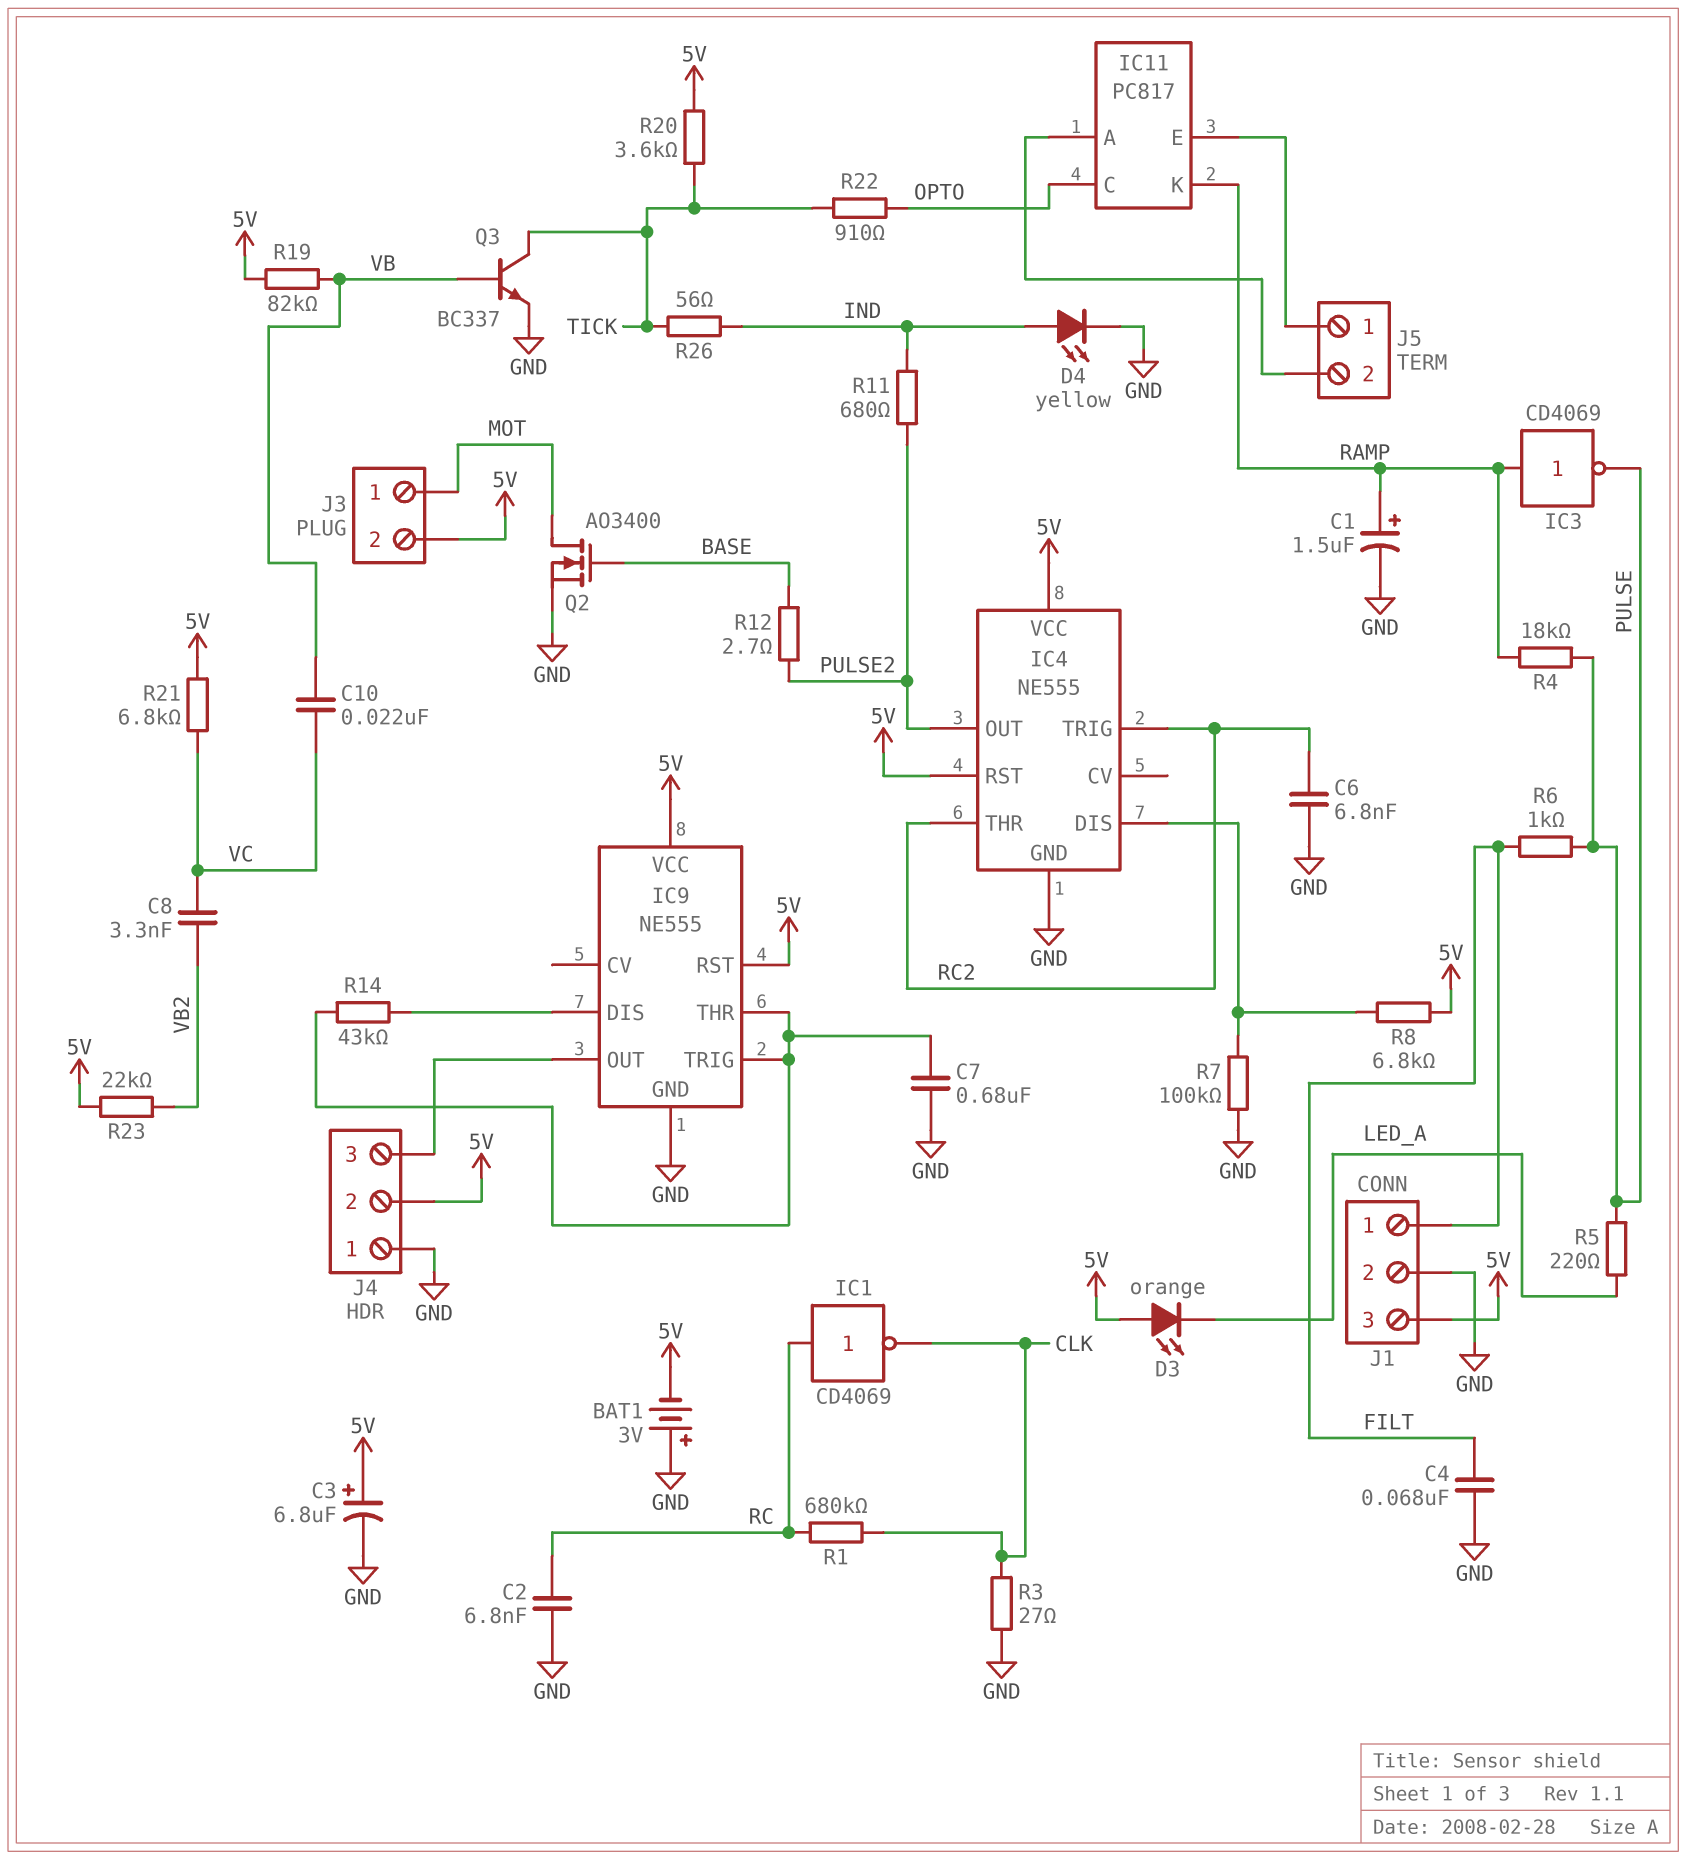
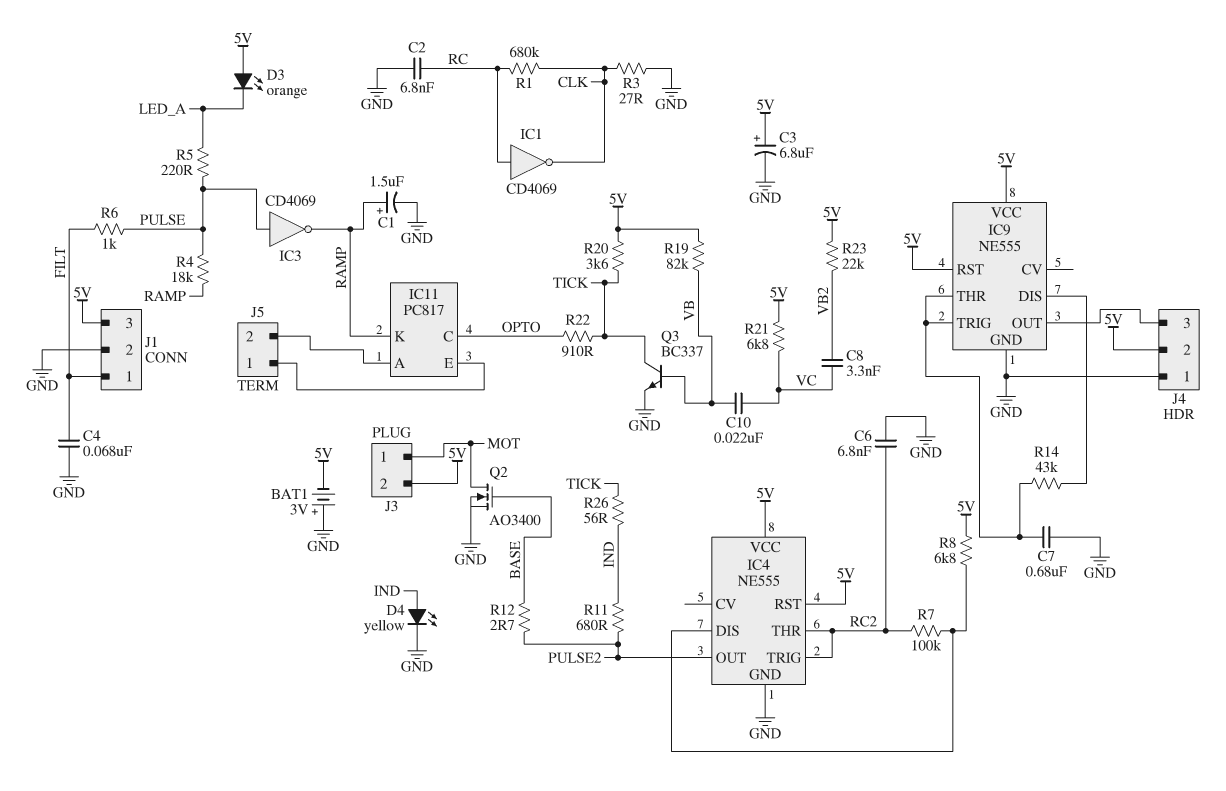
IC3: NOT CD4069 (in RAMP, out PULSE) -> NOT CD4069 (in PULSE, out RAMP)
R7: 100k (GND, IC4/DIS) -> 100k (IC4/DIS, RC2)

